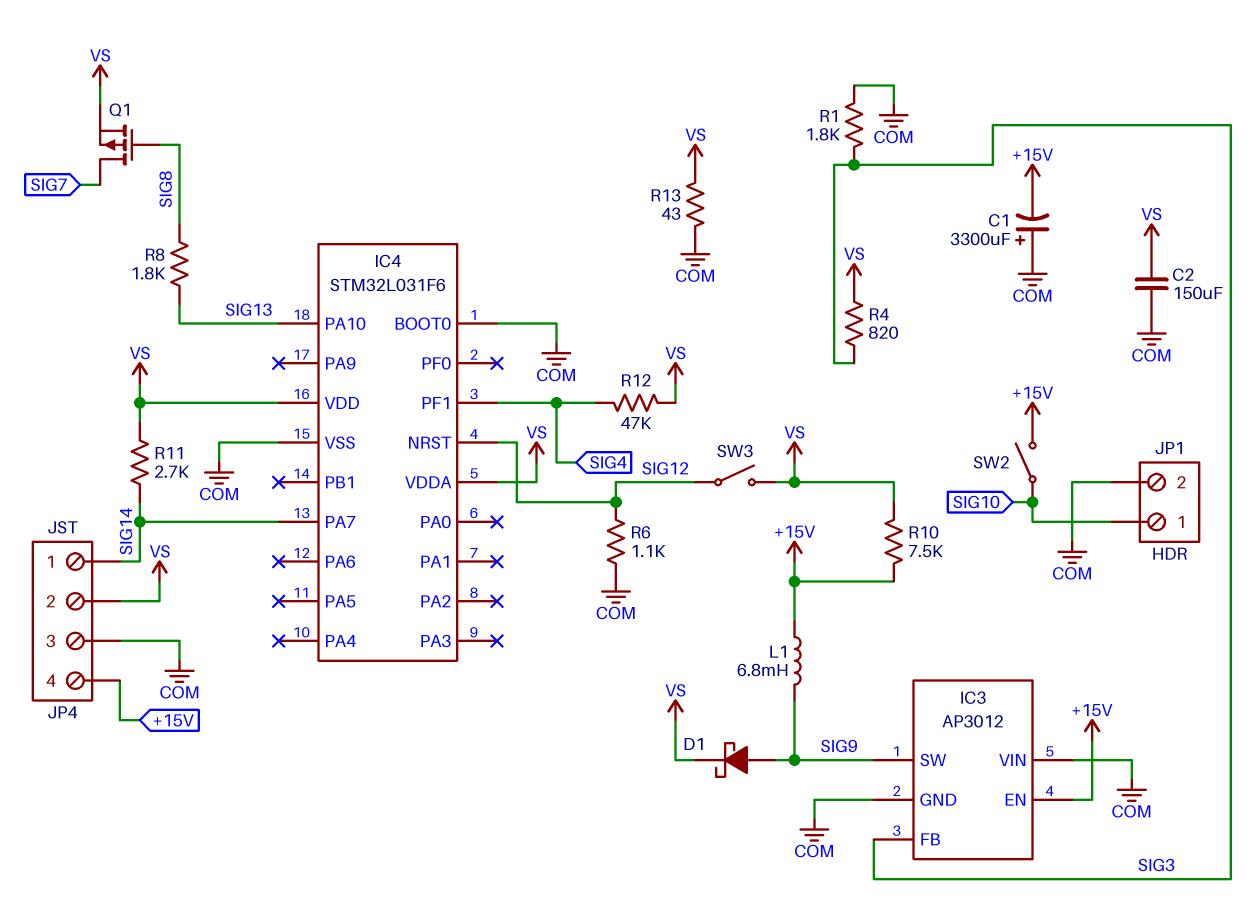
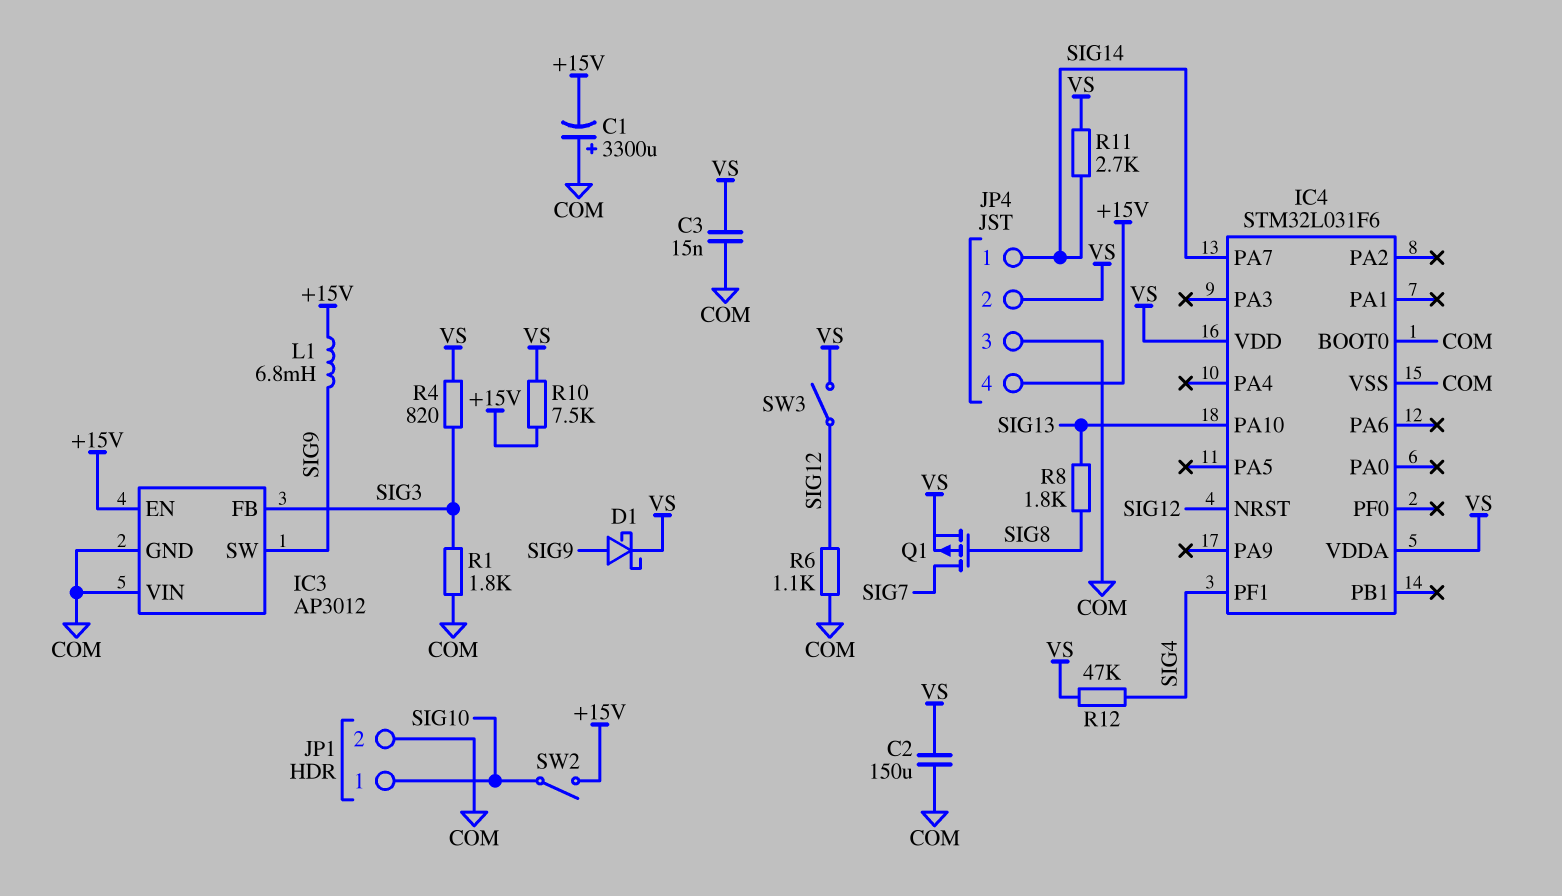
C3: none -> 15nF (COM, VS)
R13: 43 (COM, VS) -> none

